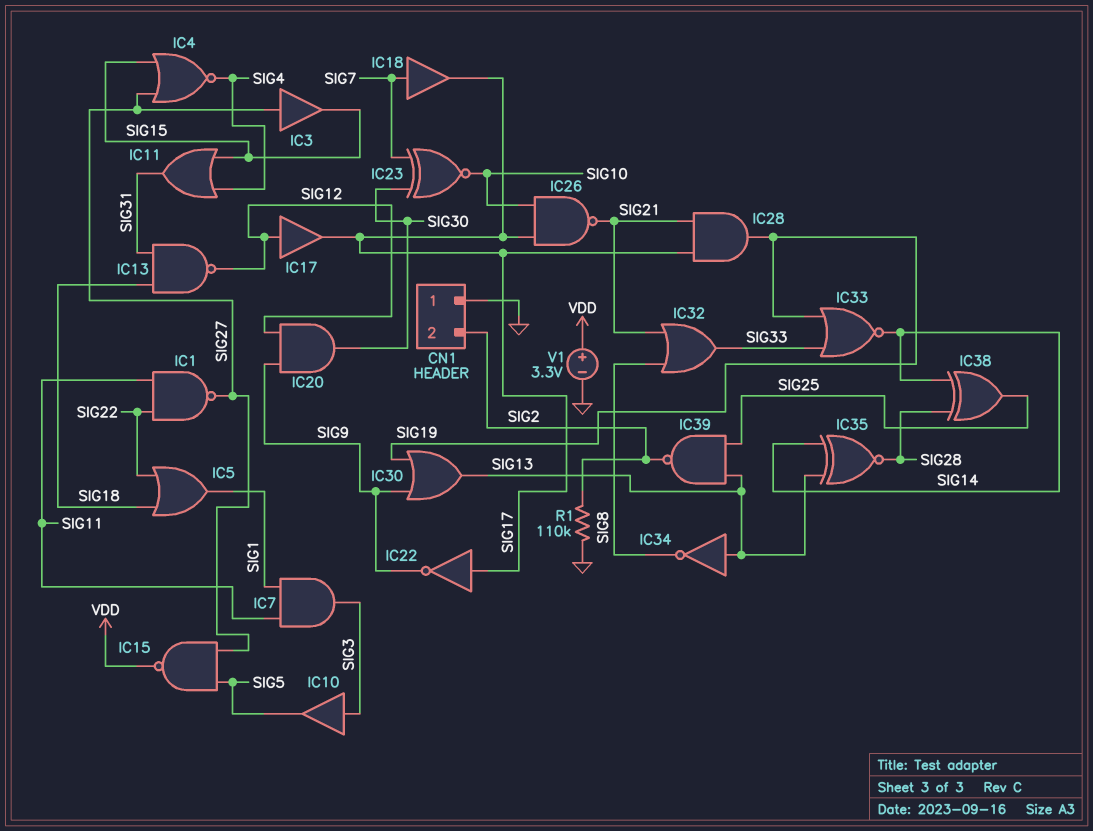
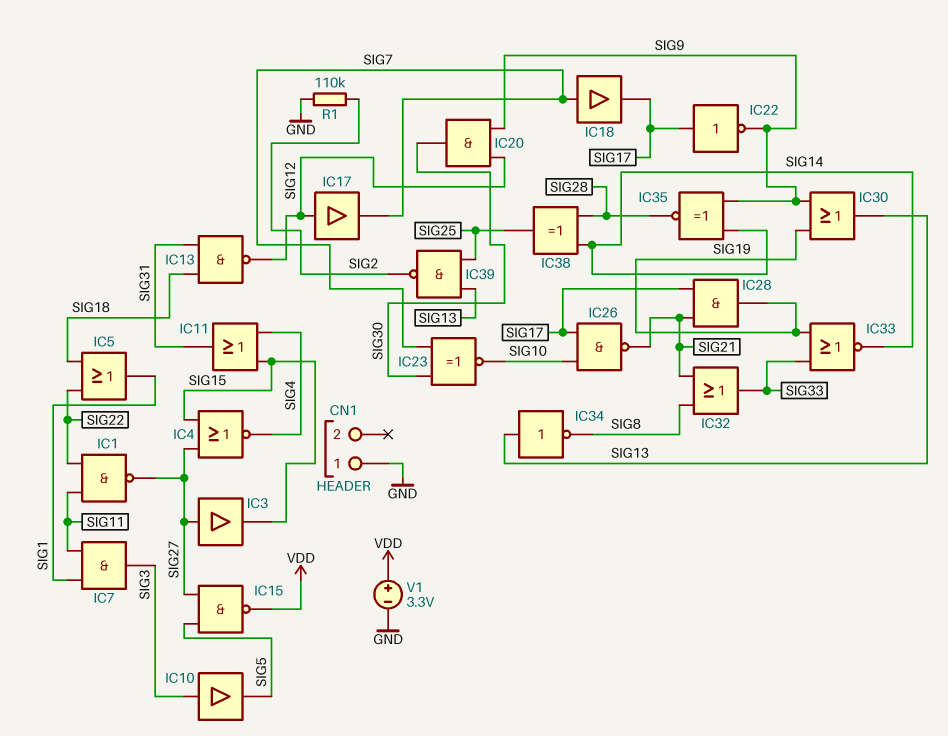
CN1 pin 2: SIG2 -> none
IC17: buffer (in SIG12, out SIG17) -> buffer (in SIG12, out SIG7)
IC35: XNOR (in SIG13, in SIG14, out SIG28) -> XNOR (in SIG9, in SIG14, out SIG28)

